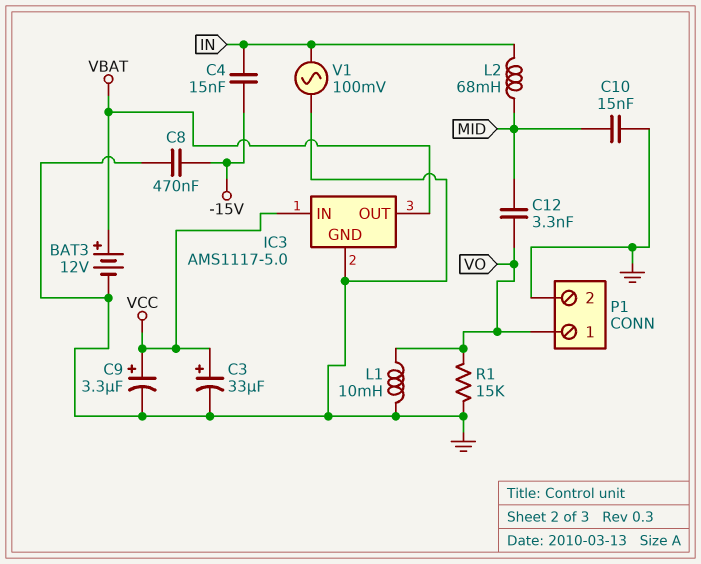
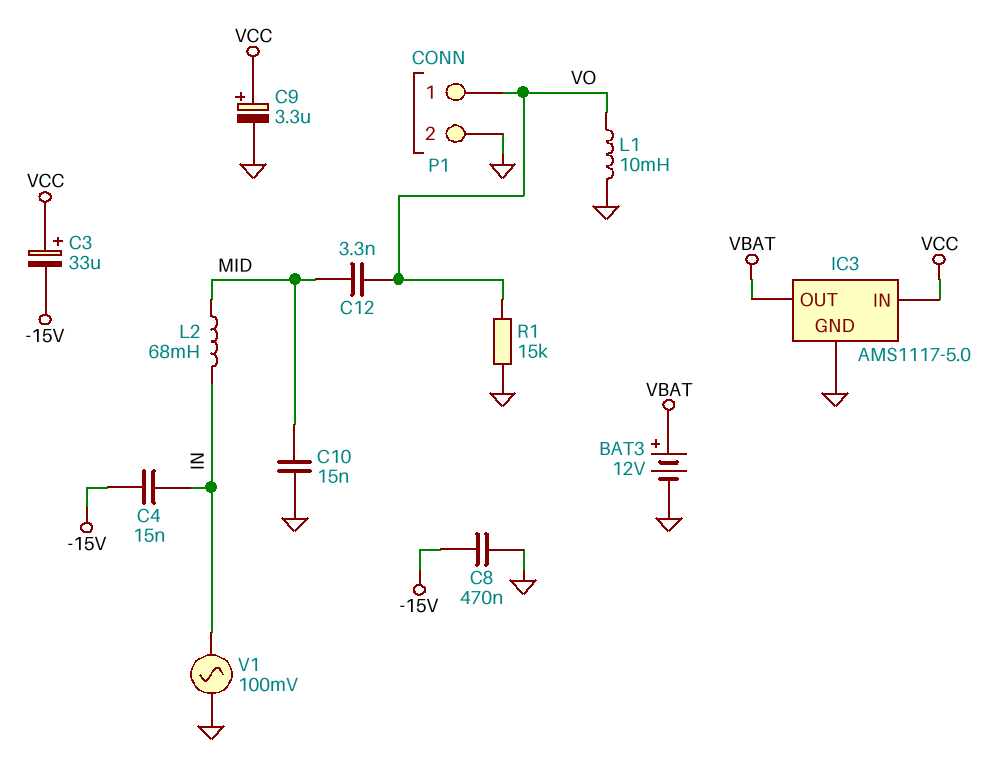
C3: 33uF (plus VCC, minus GND) -> 33uF (plus VCC, minus -15V)

